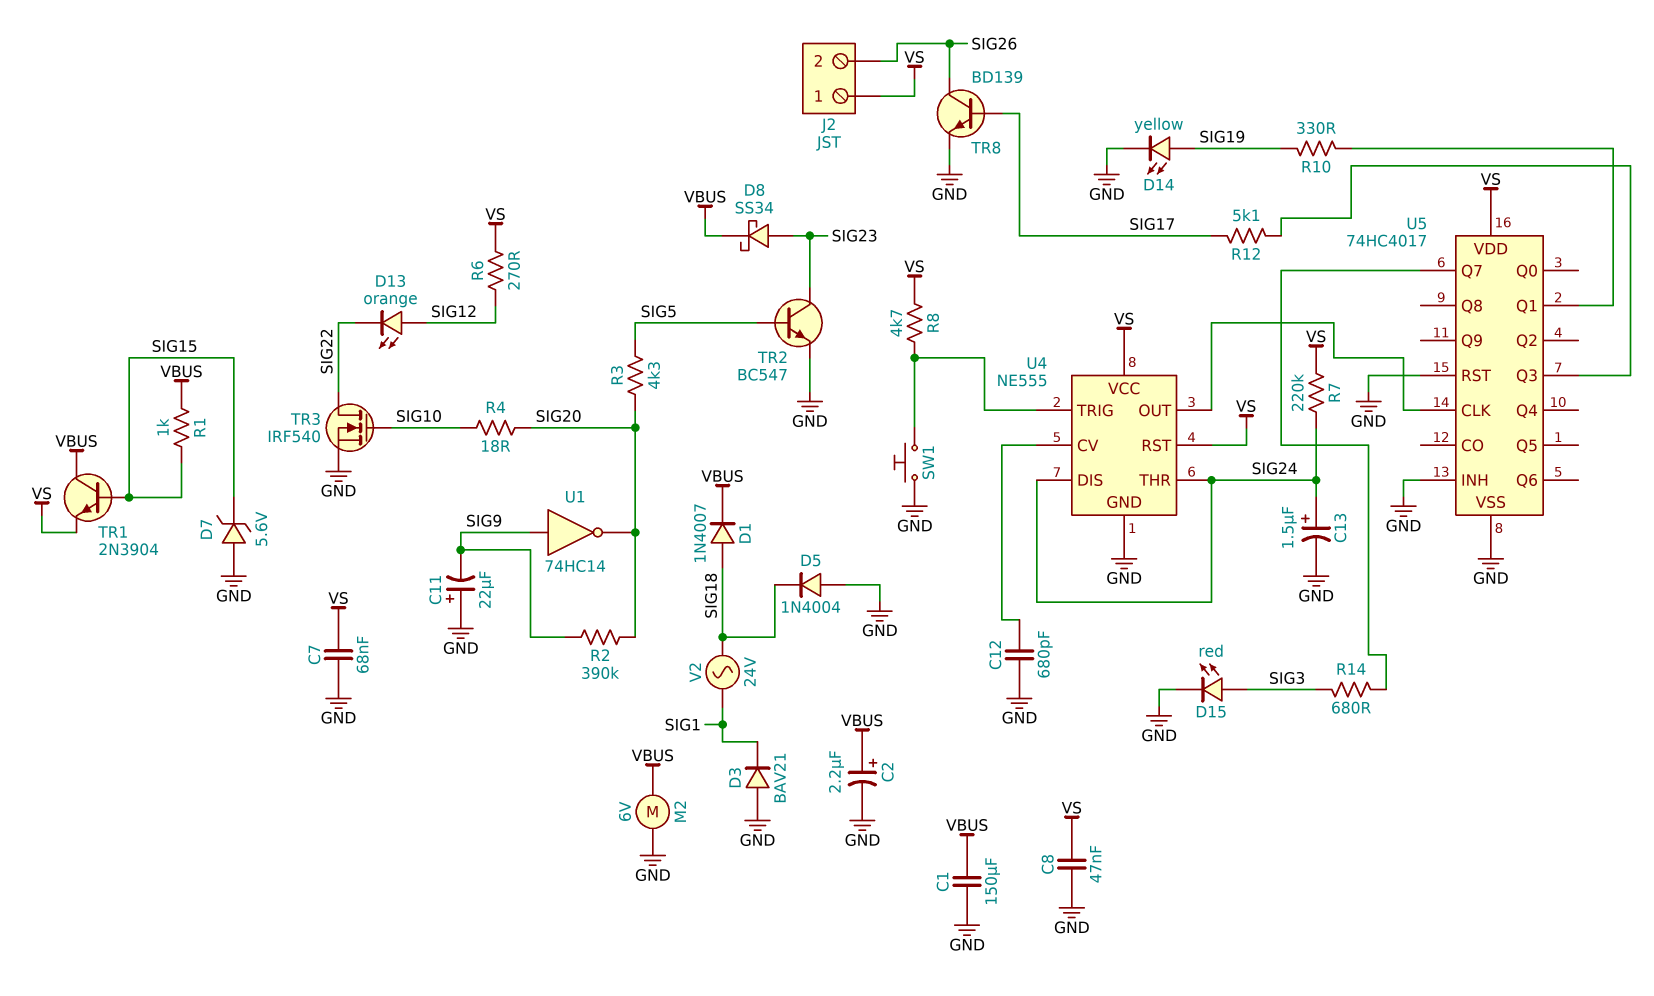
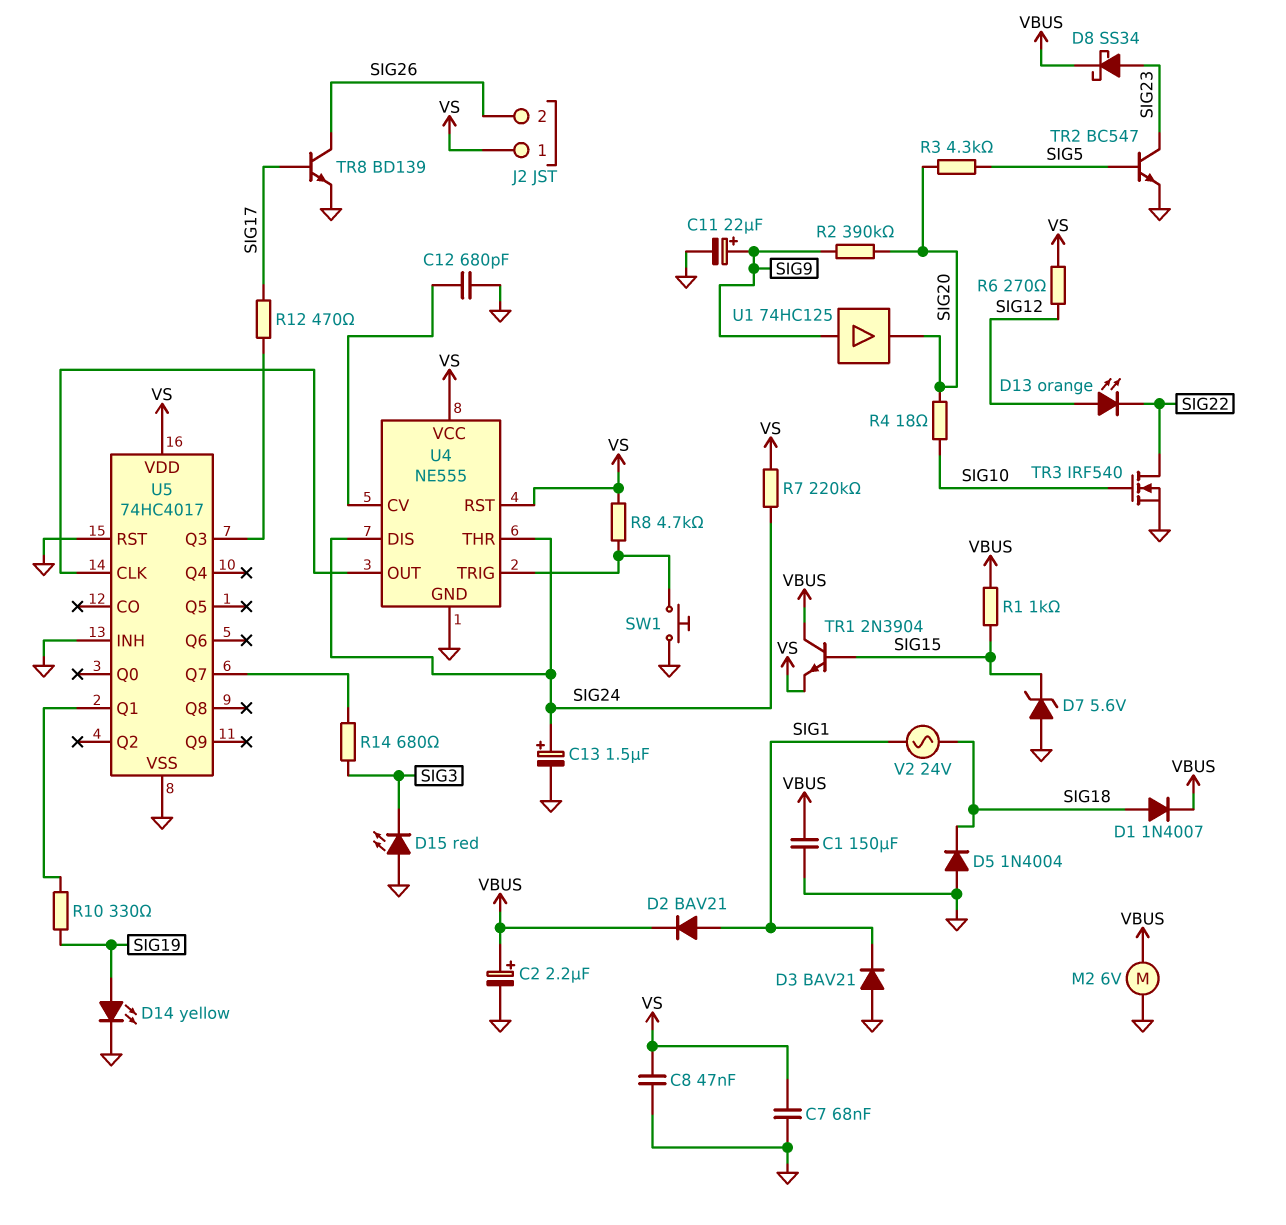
C11: 22uF (plus GND, minus SIG9) -> 22uF (plus SIG9, minus GND)
D2: none -> diode BAV21 (A SIG1, K VBUS)
D15: LED red (A SIG3, K GND) -> LED red (A GND, K SIG3)
R12: 5.1k (SIG17, U5/Q3) -> 470 (SIG17, U5/Q3)
U1: NOT 74HC14 (in SIG9, out SIG20) -> buffer 74HC125 (in SIG9, out SIG20)

